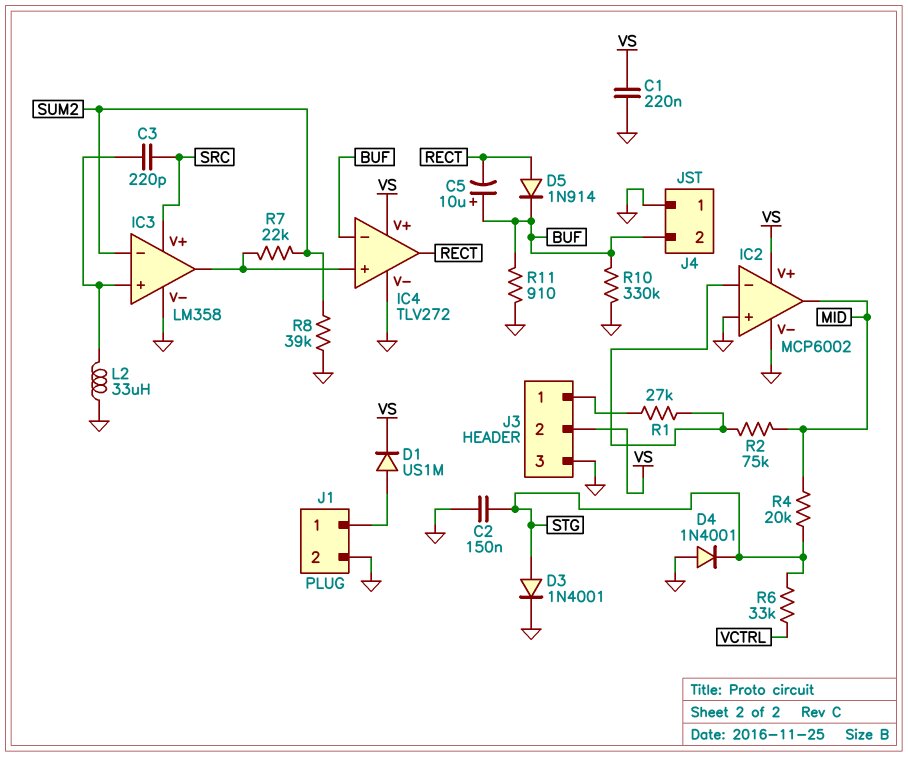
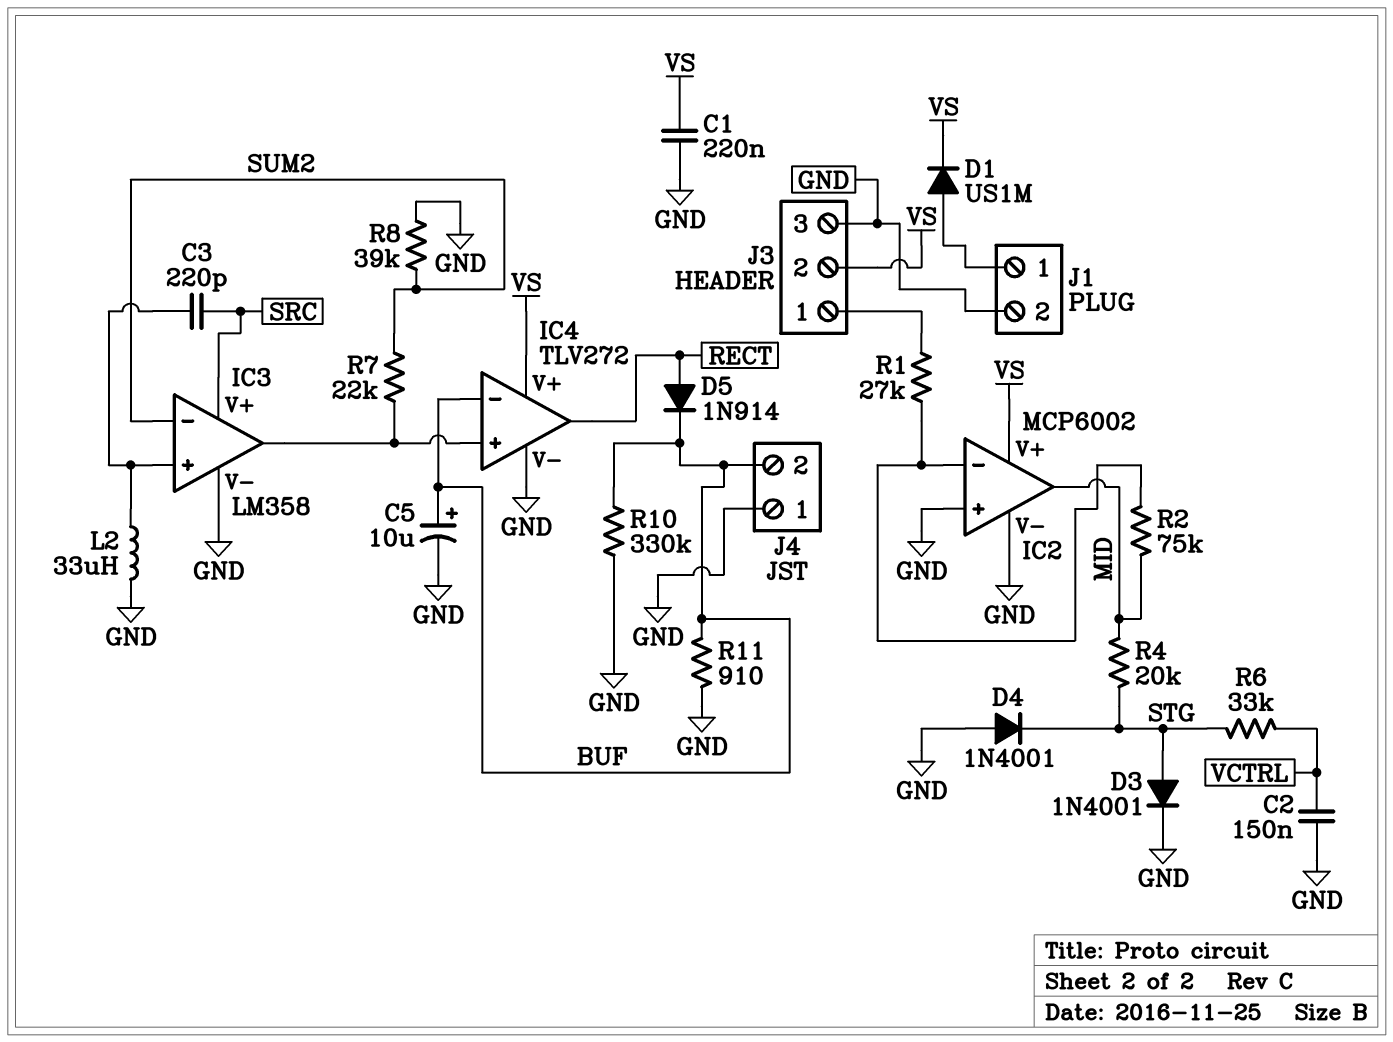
C2: 150nF (GND, STG) -> 150nF (GND, VCTRL)
C5: 10uF (plus BUF, minus RECT) -> 10uF (plus BUF, minus GND)

